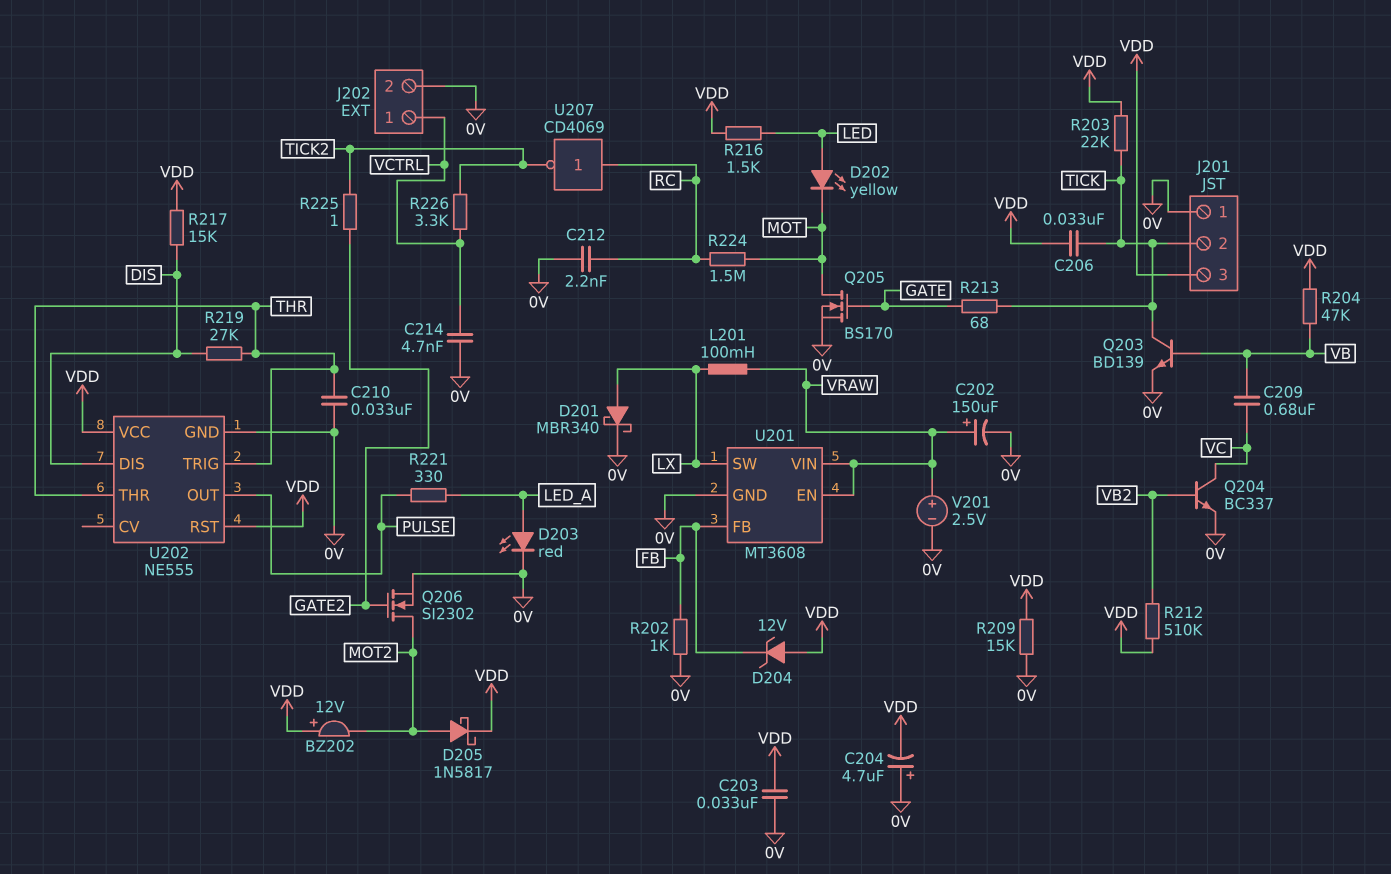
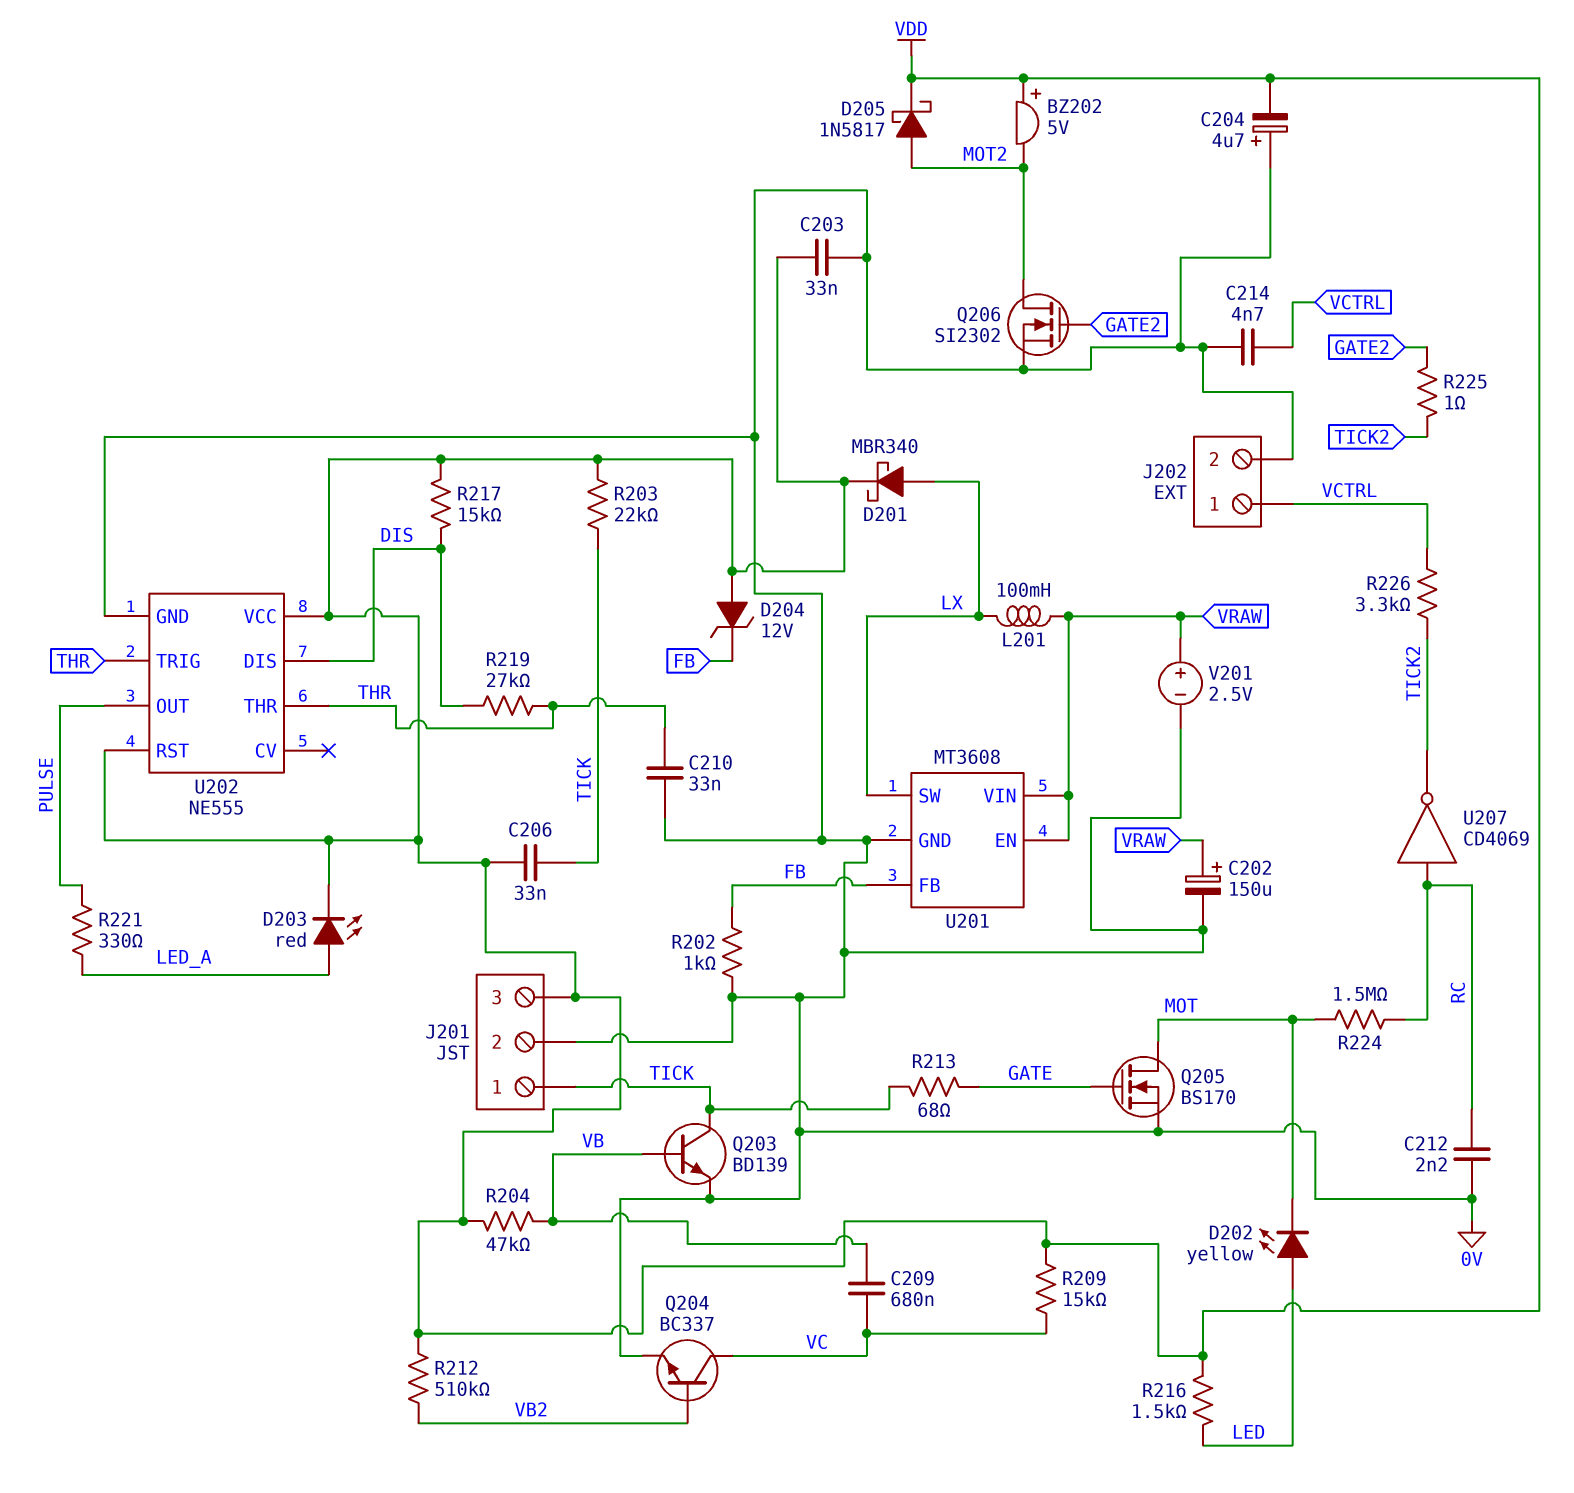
BZ202: buzzer 12V (plus VDD, minus MOT2) -> buzzer 5V (plus VDD, minus MOT2)
D201: schottky MBR340 (A LX, K 0V) -> schottky MBR340 (A LX, K VDD)
D203: LED red (A LED_A, K 0V) -> LED red (A LED_A, K VDD)
J201 pin 1: 0V -> TICK
J201 pin 2: TICK -> 0V
R209: 15k (0V, VDD) -> 15k (VC, VDD)

